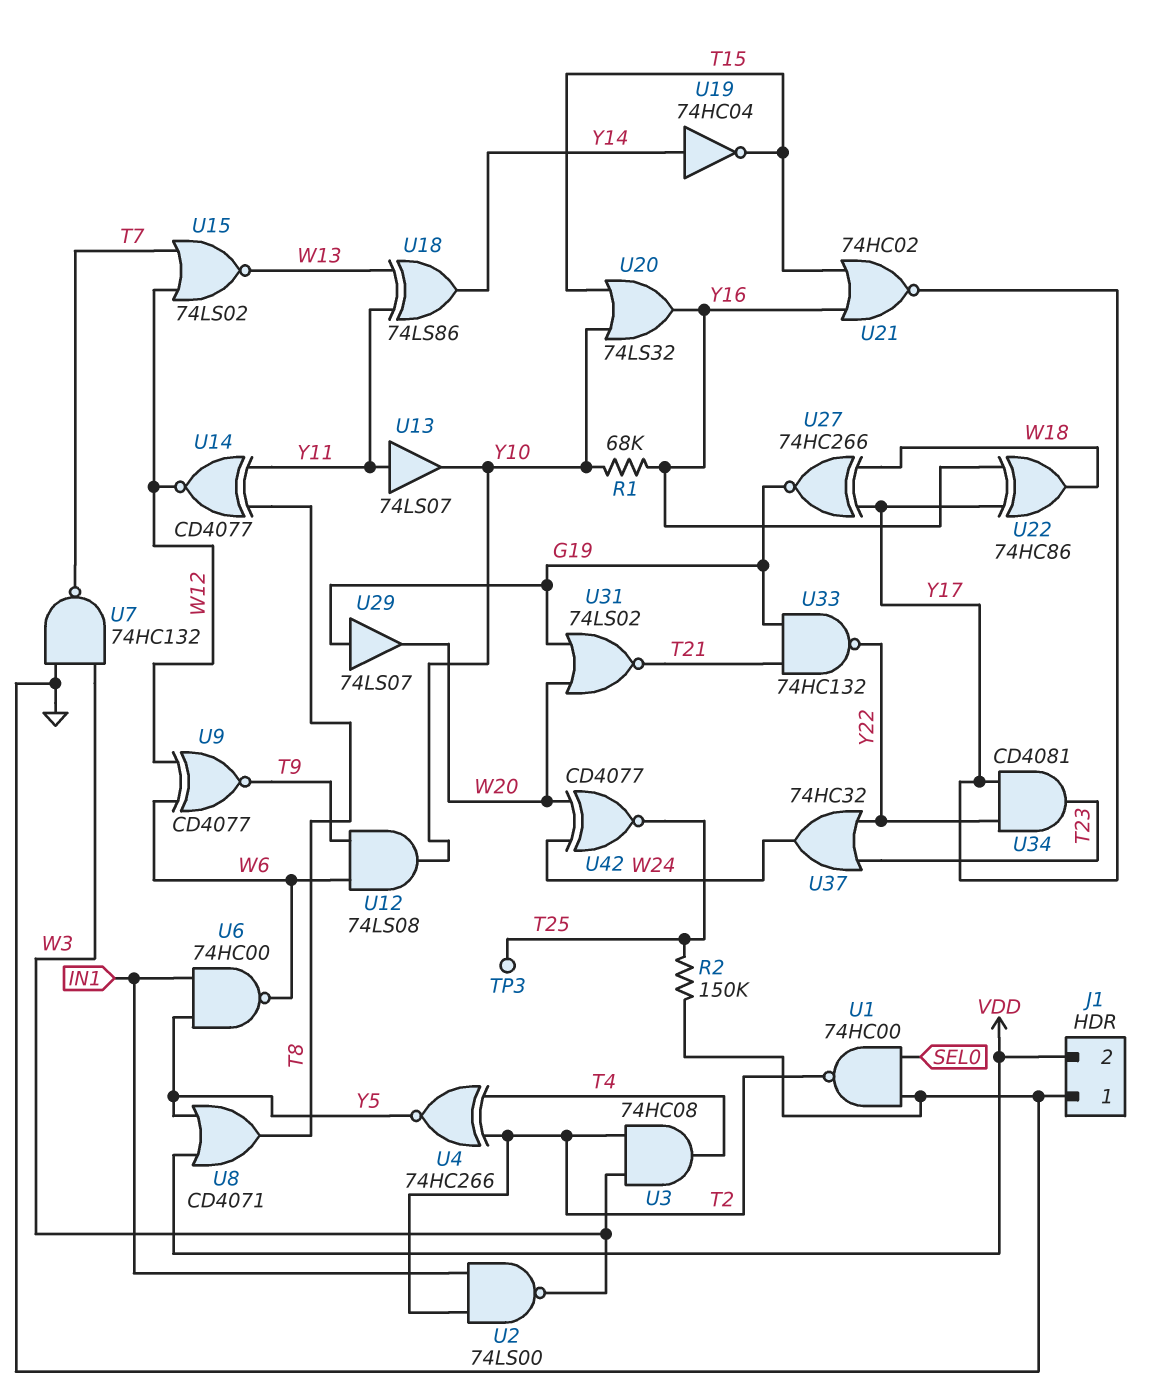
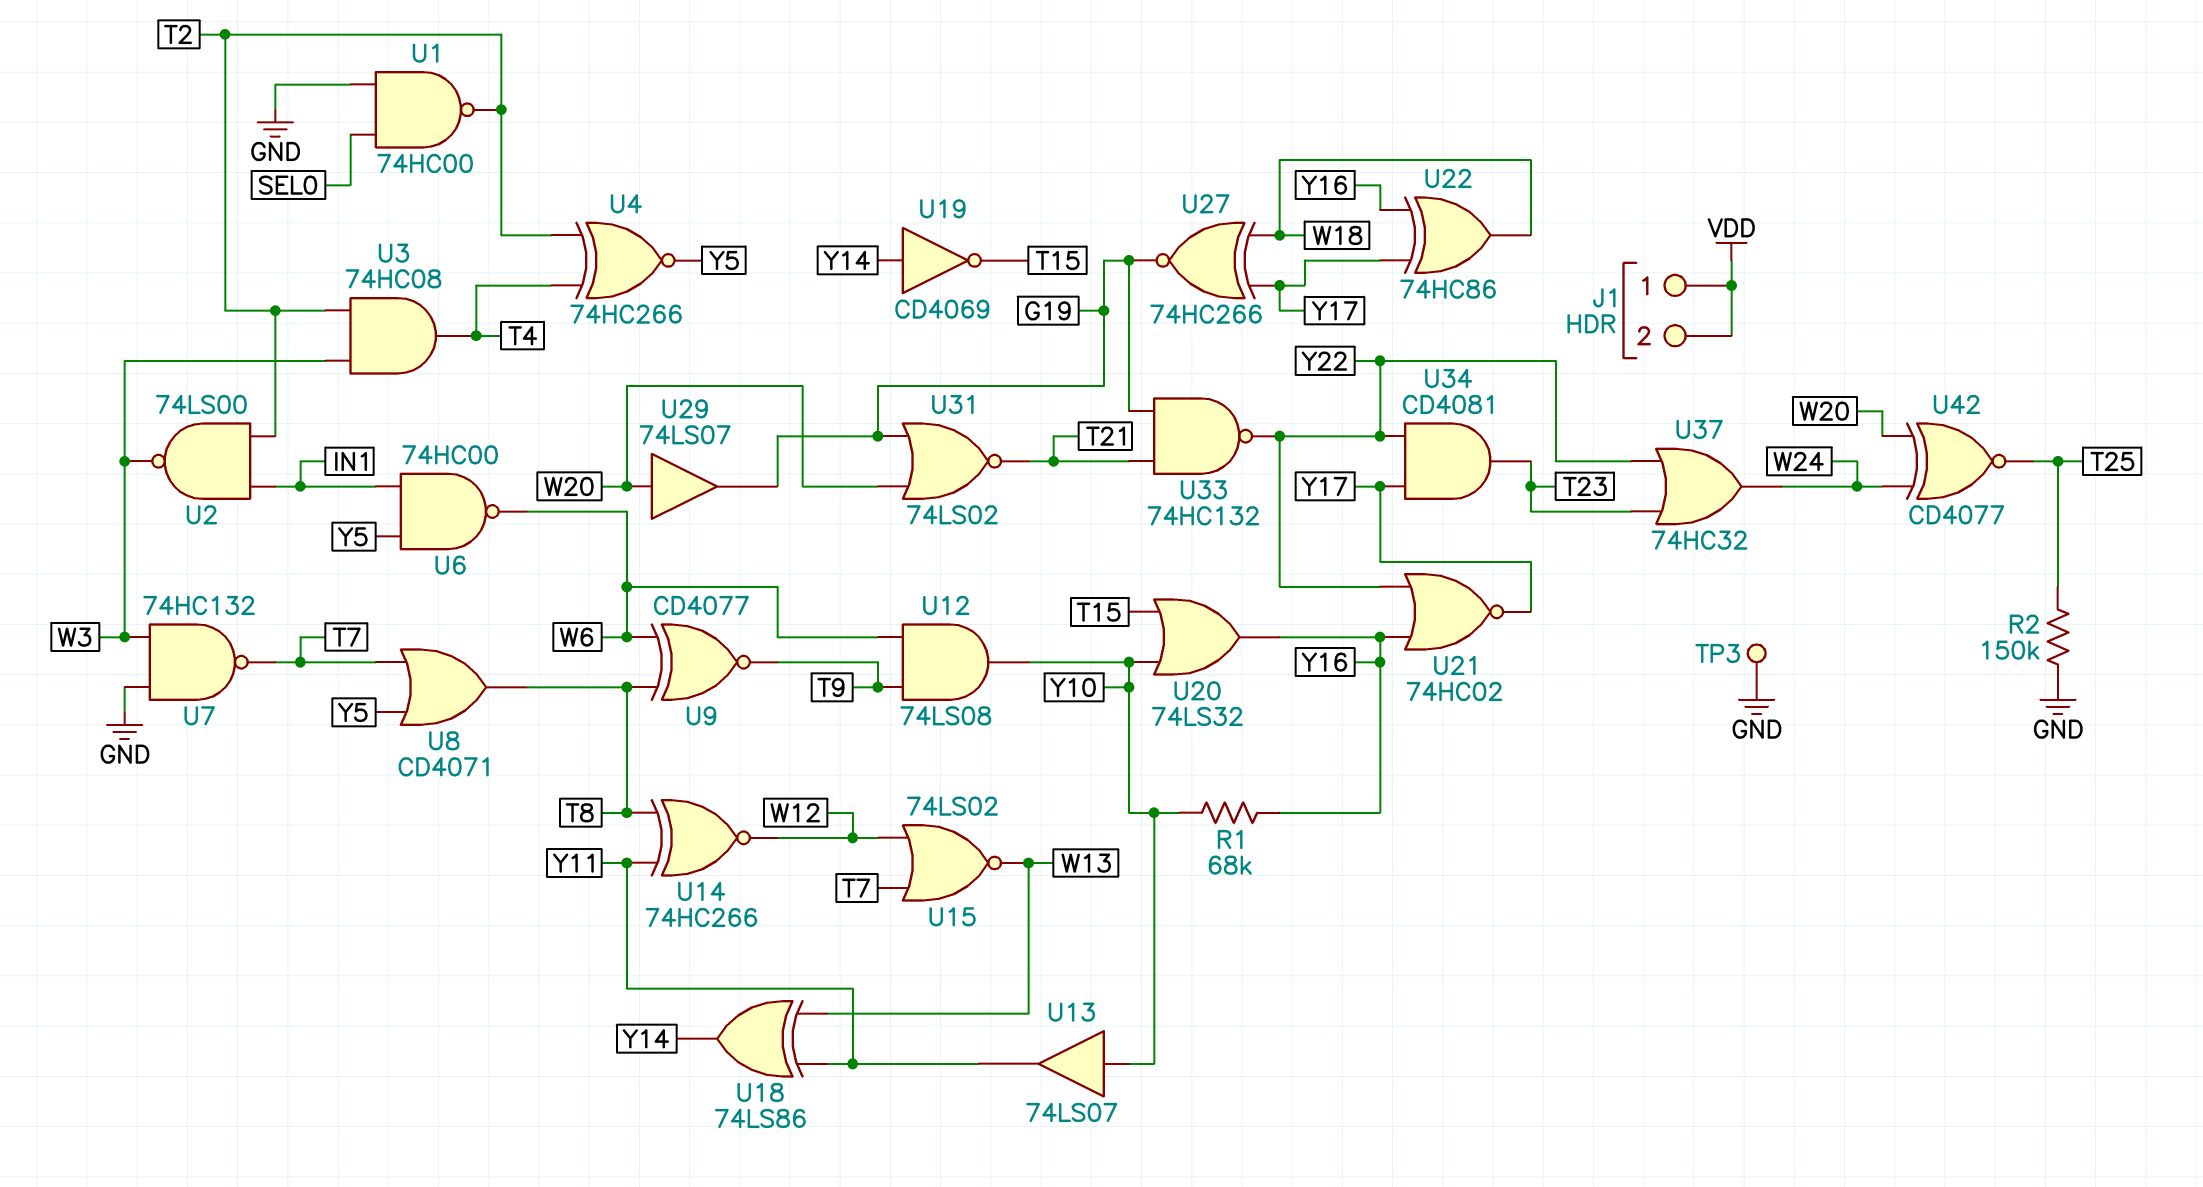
J1 pin 1: GND -> VDD
TP3: test point (T25) -> test point (GND)
U8: OR CD4071 (in VDD, in Y5, out T8) -> OR CD4071 (in T7, in Y5, out T8)
U9: XNOR CD4077 (in W6, in W12, out T9) -> XNOR CD4077 (in T8, in W6, out T9)
U13: buffer 74LS07 (in Y11, out Y10) -> buffer 74LS07 (in Y10, out Y11)
U14: XNOR CD4077 (in T8, in Y11, out W12) -> XNOR 74HC266 (in T8, in Y11, out W12)
U19: NOT 74HC04 (in Y14, out T15) -> NOT CD4069 (in Y14, out T15)
U21: NOR 74HC02 (in T15, in Y16, out Y17) -> NOR 74HC02 (in Y16, in Y22, out Y17)
U29: buffer 74LS07 (in G19, out W20) -> buffer 74LS07 (in W20, out G19)

